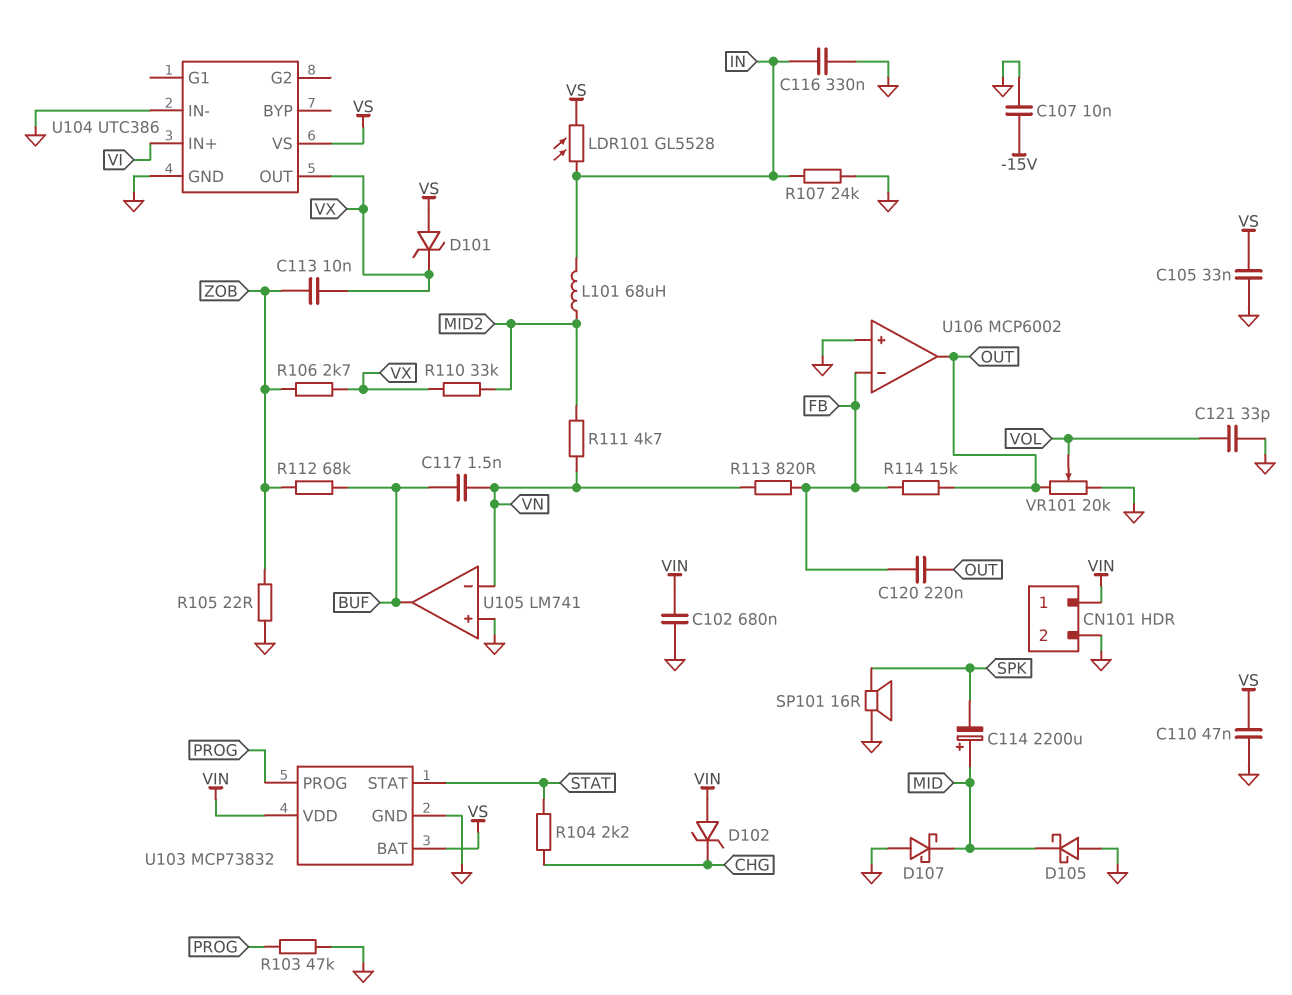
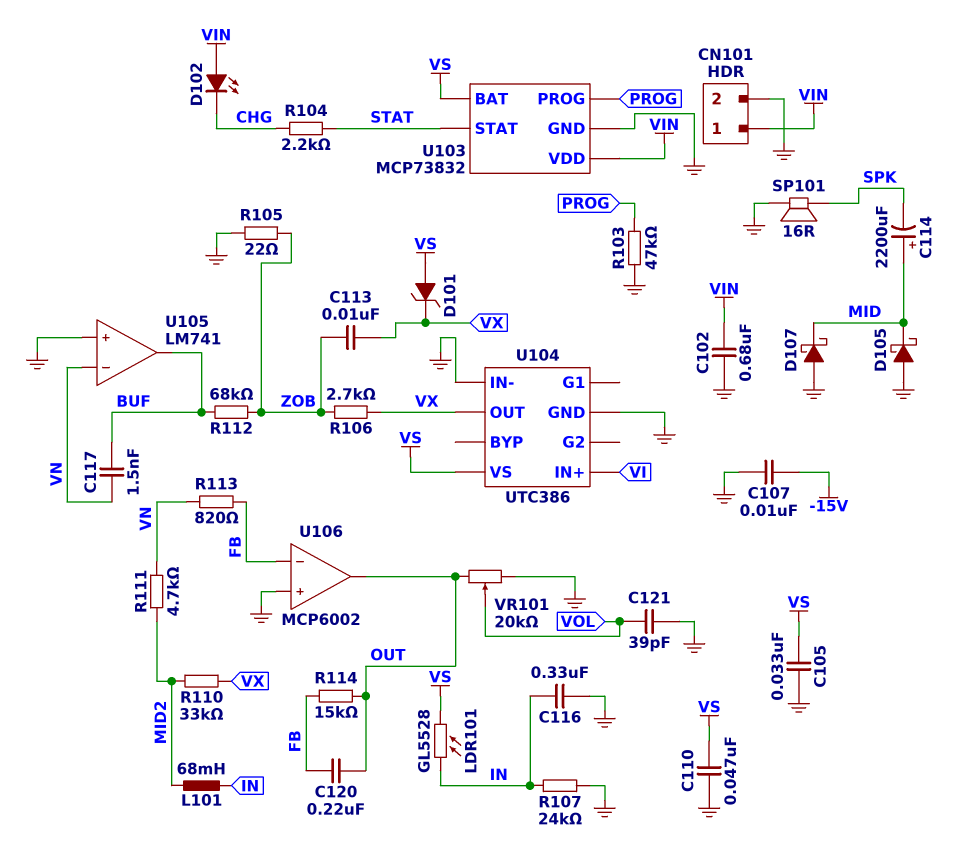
C121: 33pF (GND, VOL) -> 39pF (GND, VOL)
D102: zener (A VIN, K CHG) -> LED (A VIN, K CHG)
L101: 68uH (IN, MID2) -> 68mH (IN, MID2)

